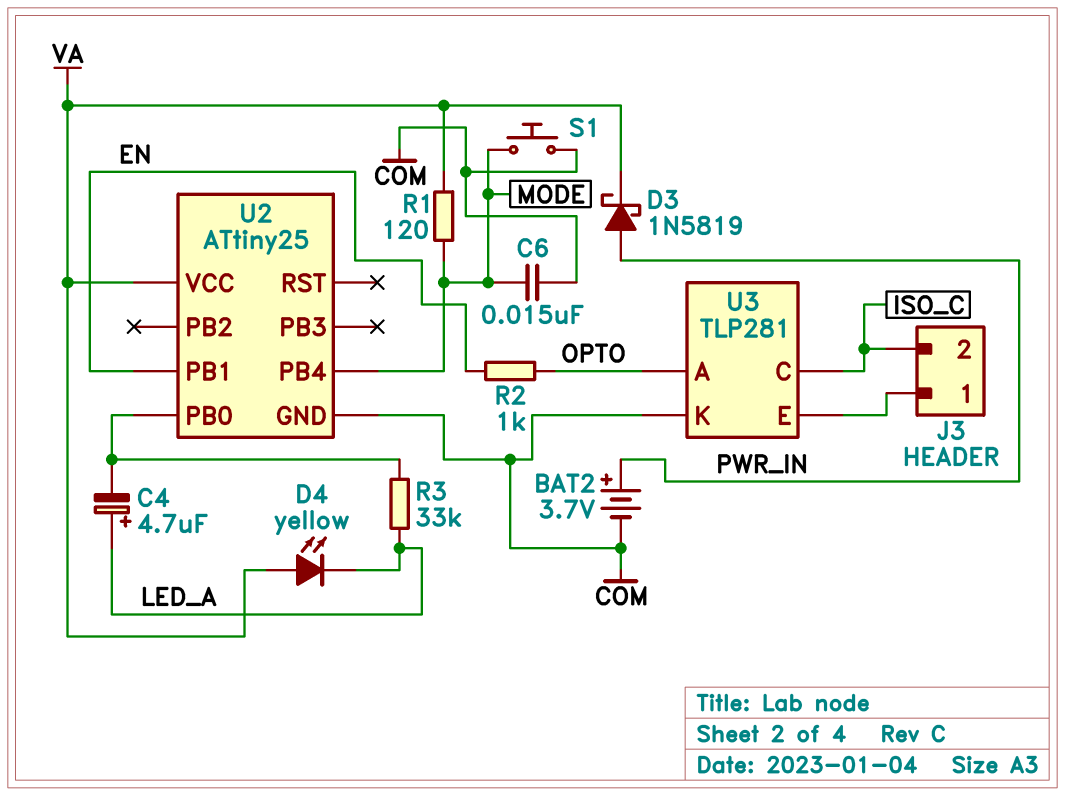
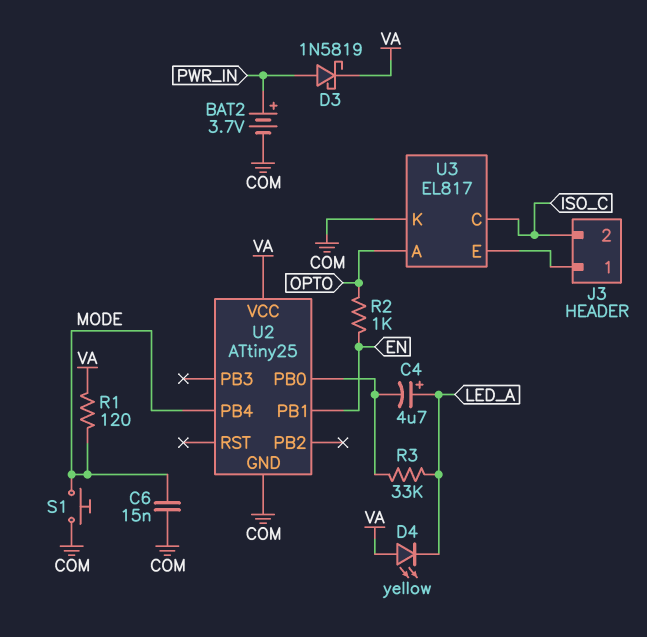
U3: TLP281 -> EL817

